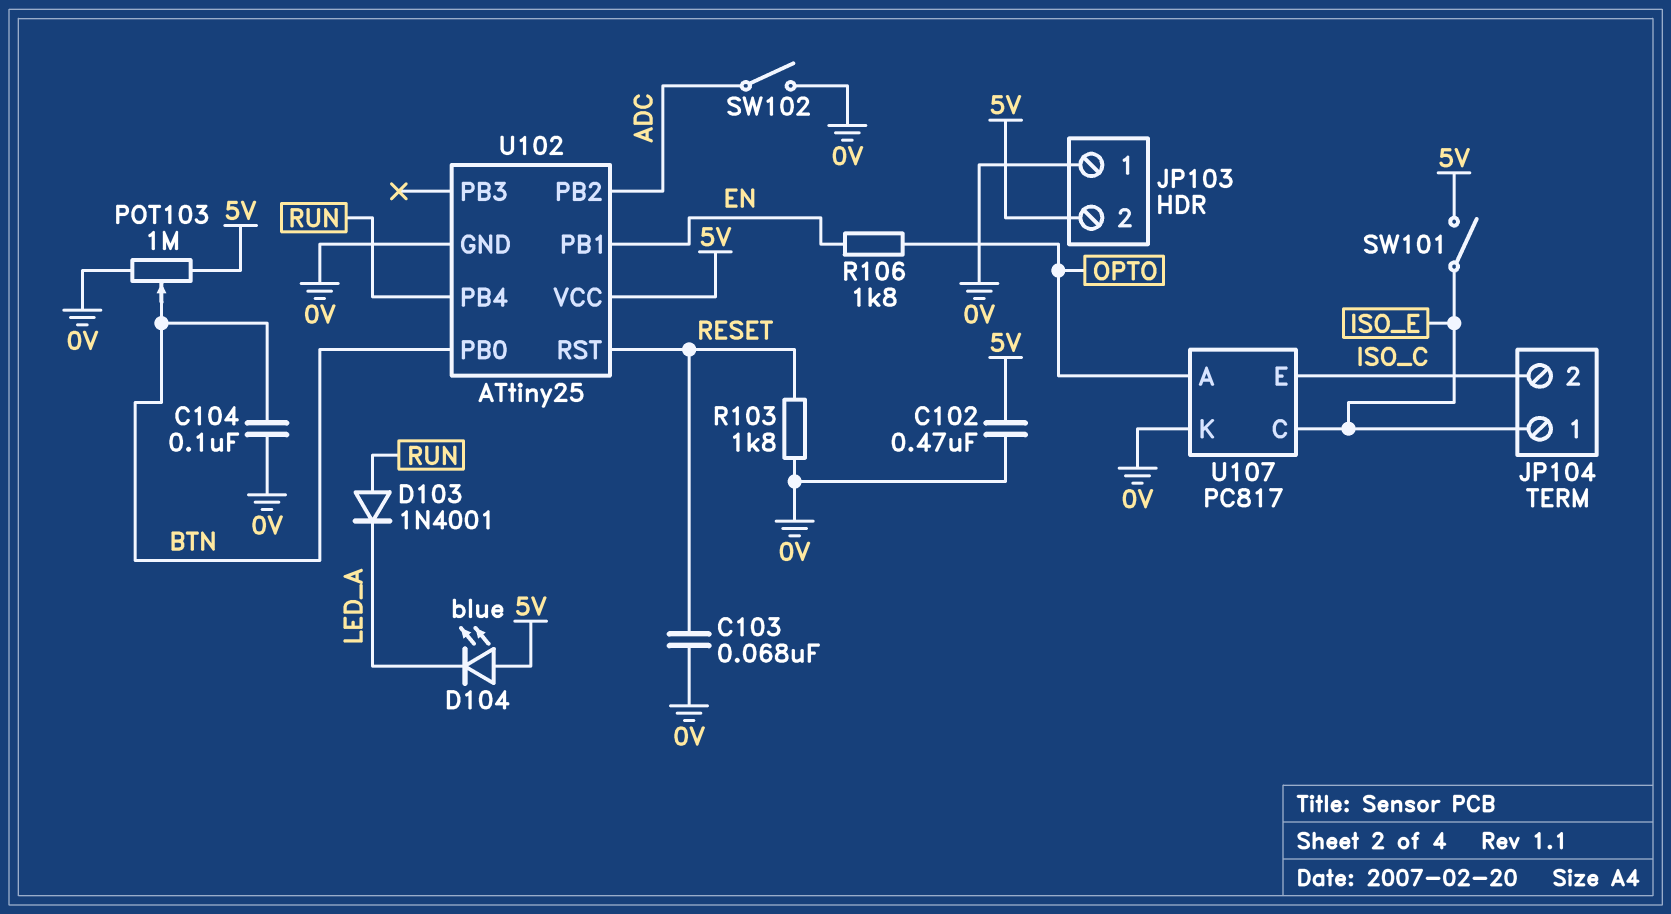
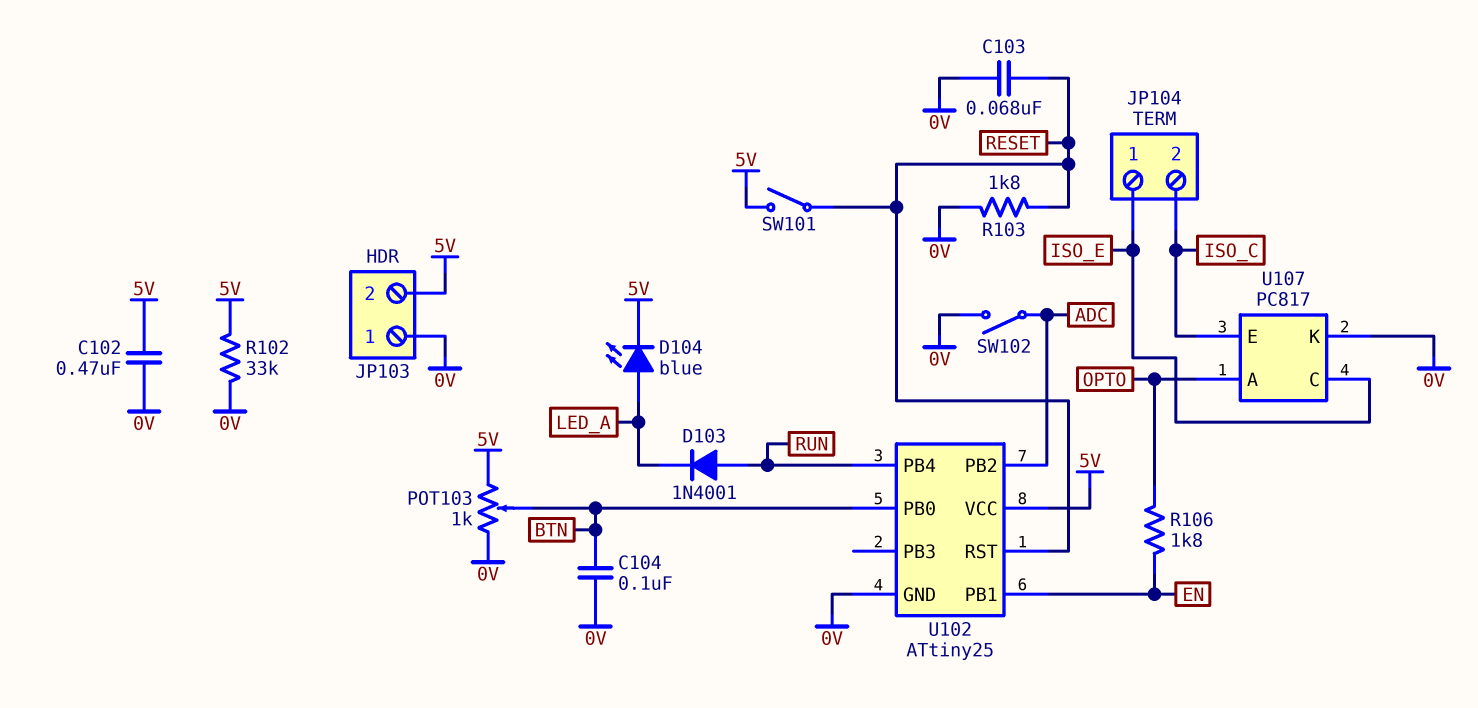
D104: LED blue (A 5V, K LED_A) -> LED blue (A LED_A, K 5V)
POT103: 1M (0V, 5V, wiper BTN) -> 1k (0V, 5V, wiper BTN)
R102: none -> 33k (0V, 5V)
SW101: switch (5V, ISO_E) -> switch (5V, RESET)

